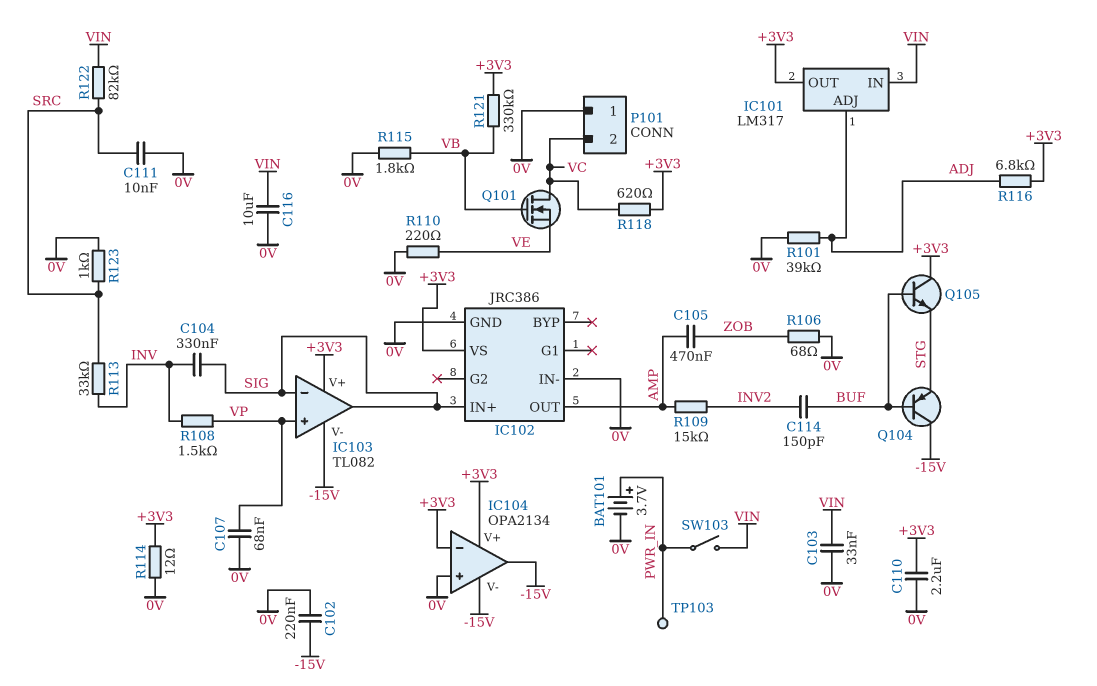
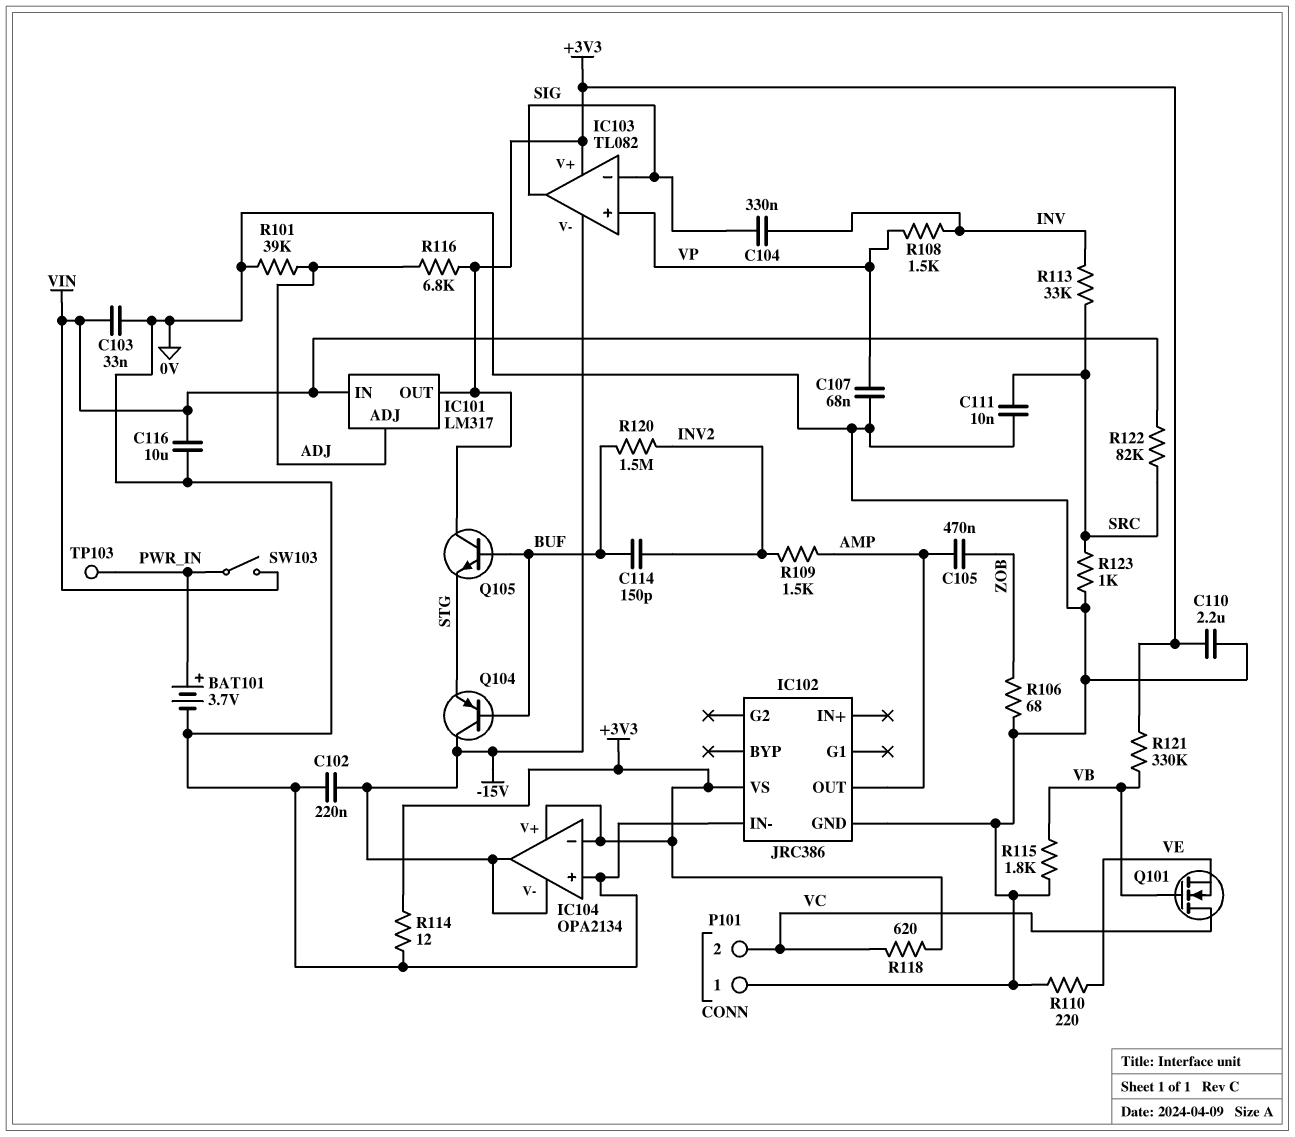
IC102 pin IN+: SIG -> none
R109: 15k (AMP, INV2) -> 1.5k (AMP, INV2)
R120: none -> 1.5M (BUF, INV2)

